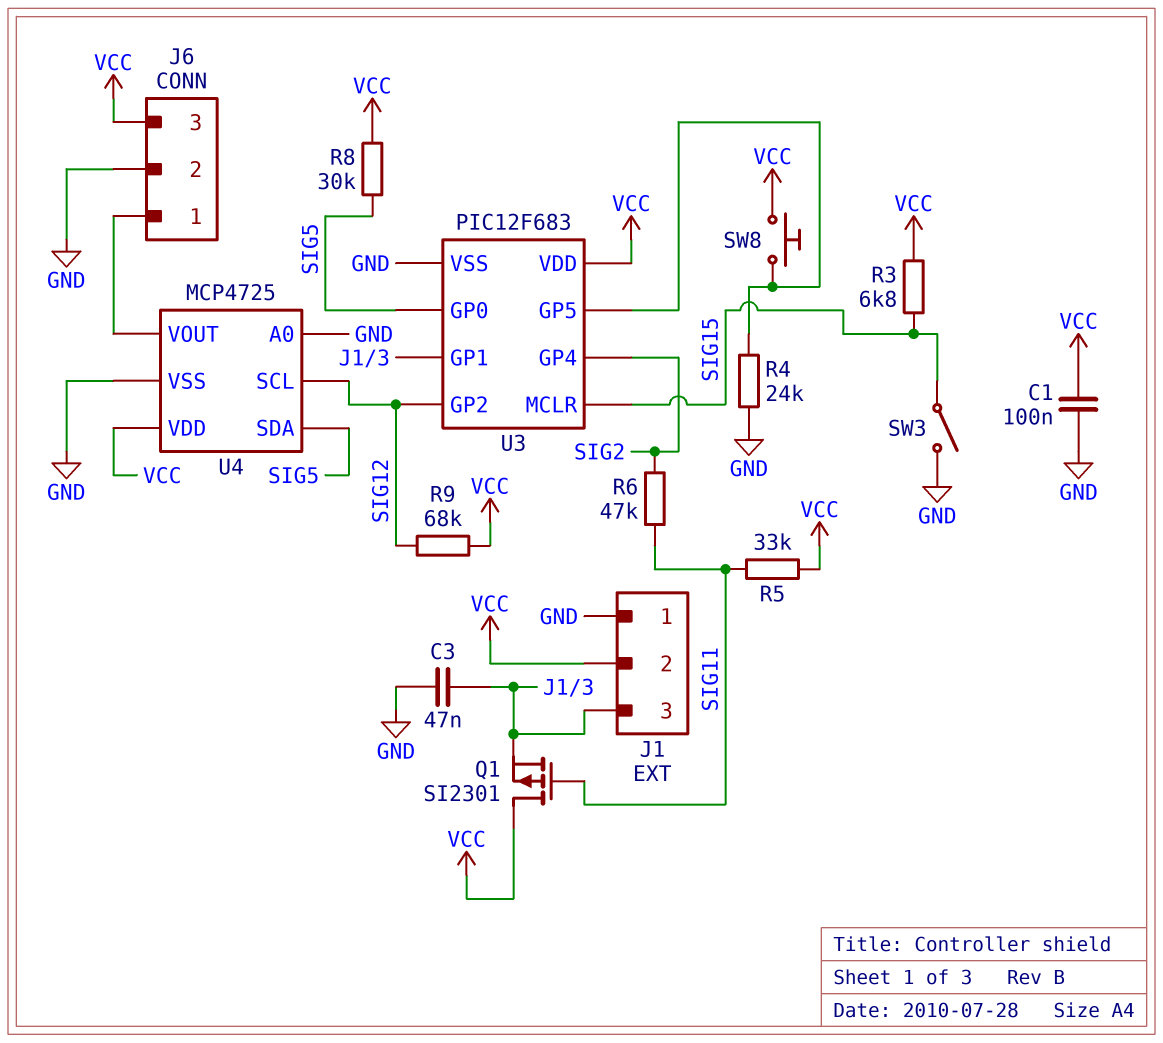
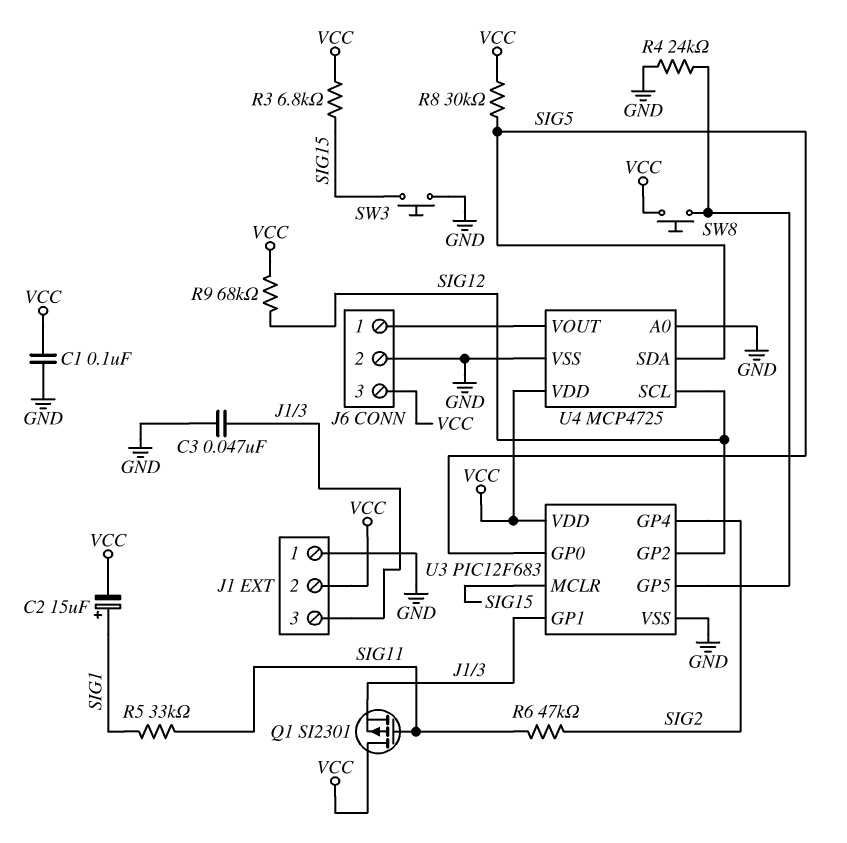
C2: none -> 15uF (plus SIG1, minus VCC)
R5: 33k (SIG11, VCC) -> 33k (SIG1, SIG11)
SW3: switch (GND, SIG15) -> button (GND, SIG15)

